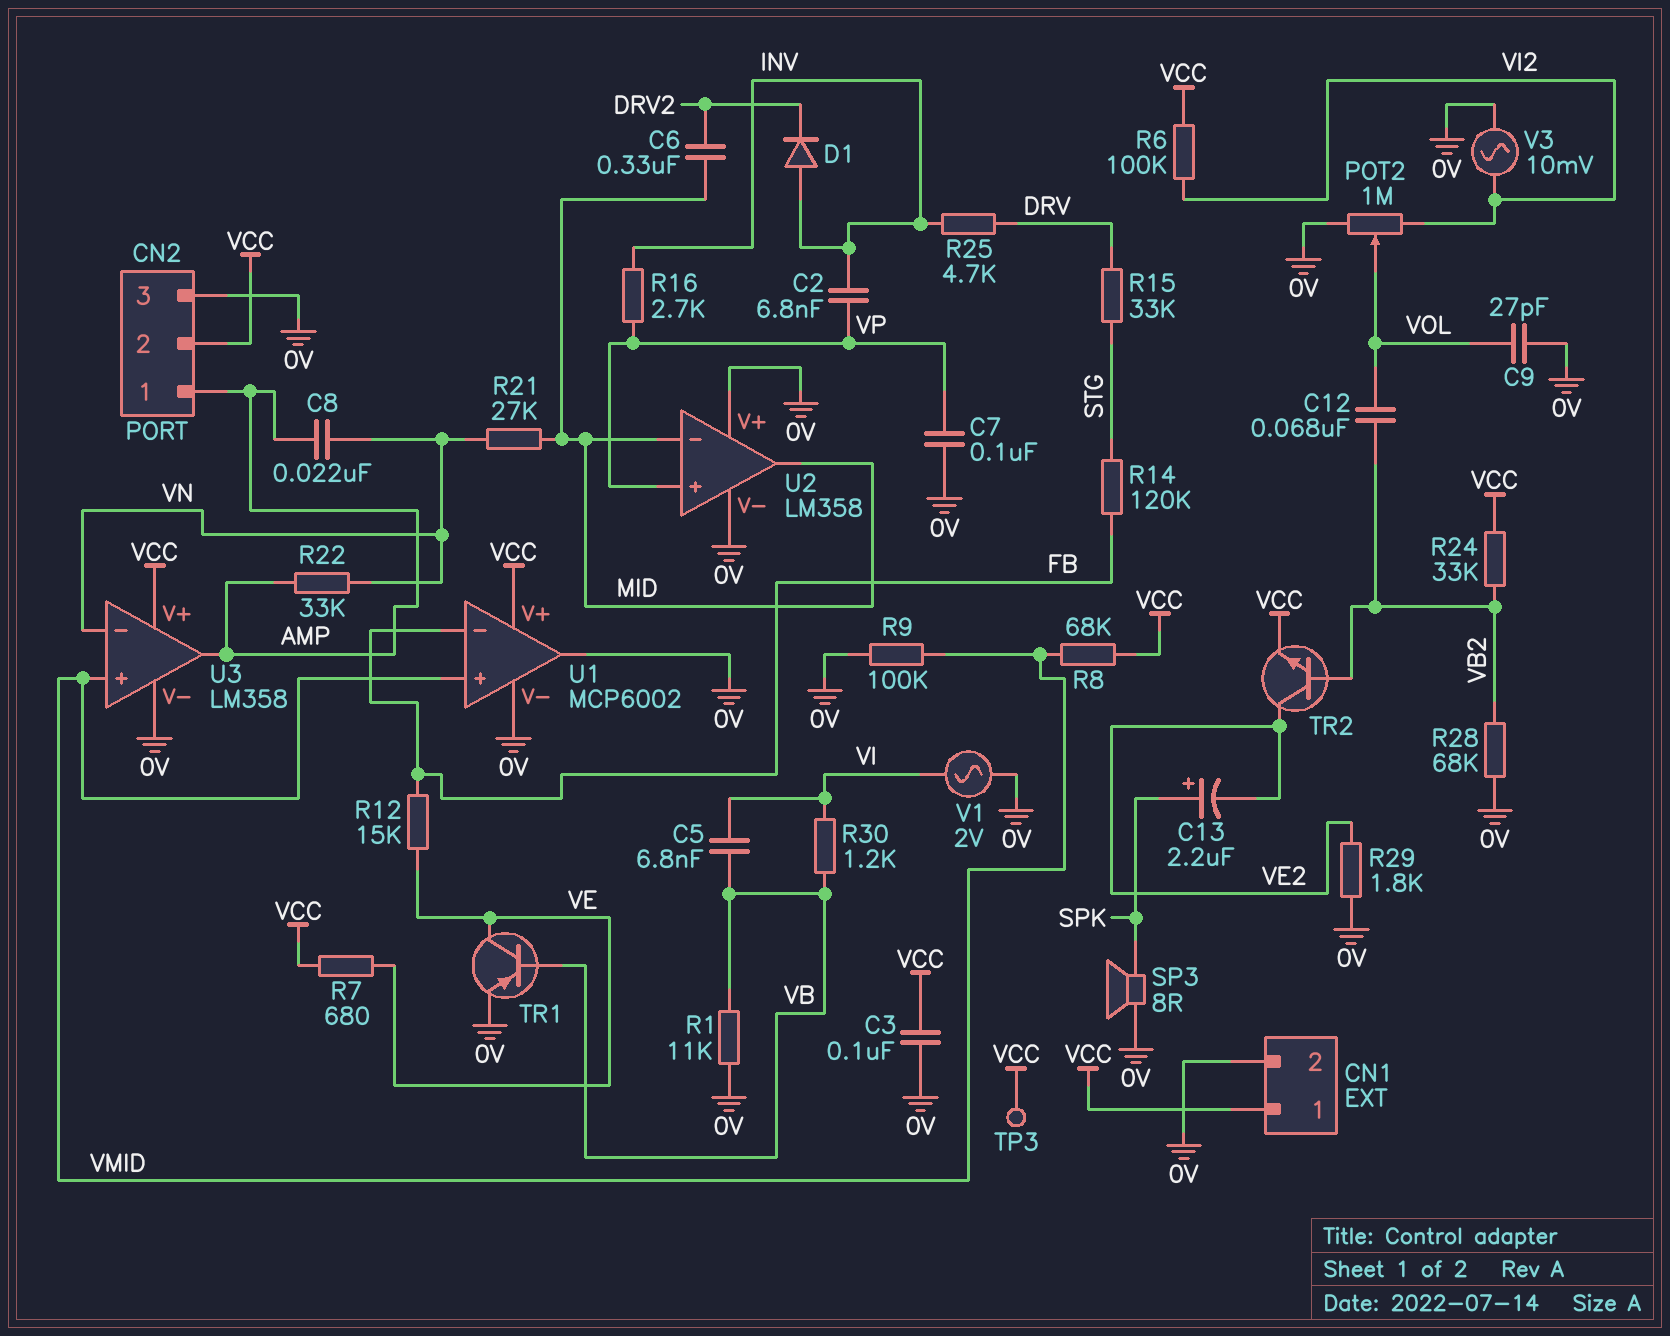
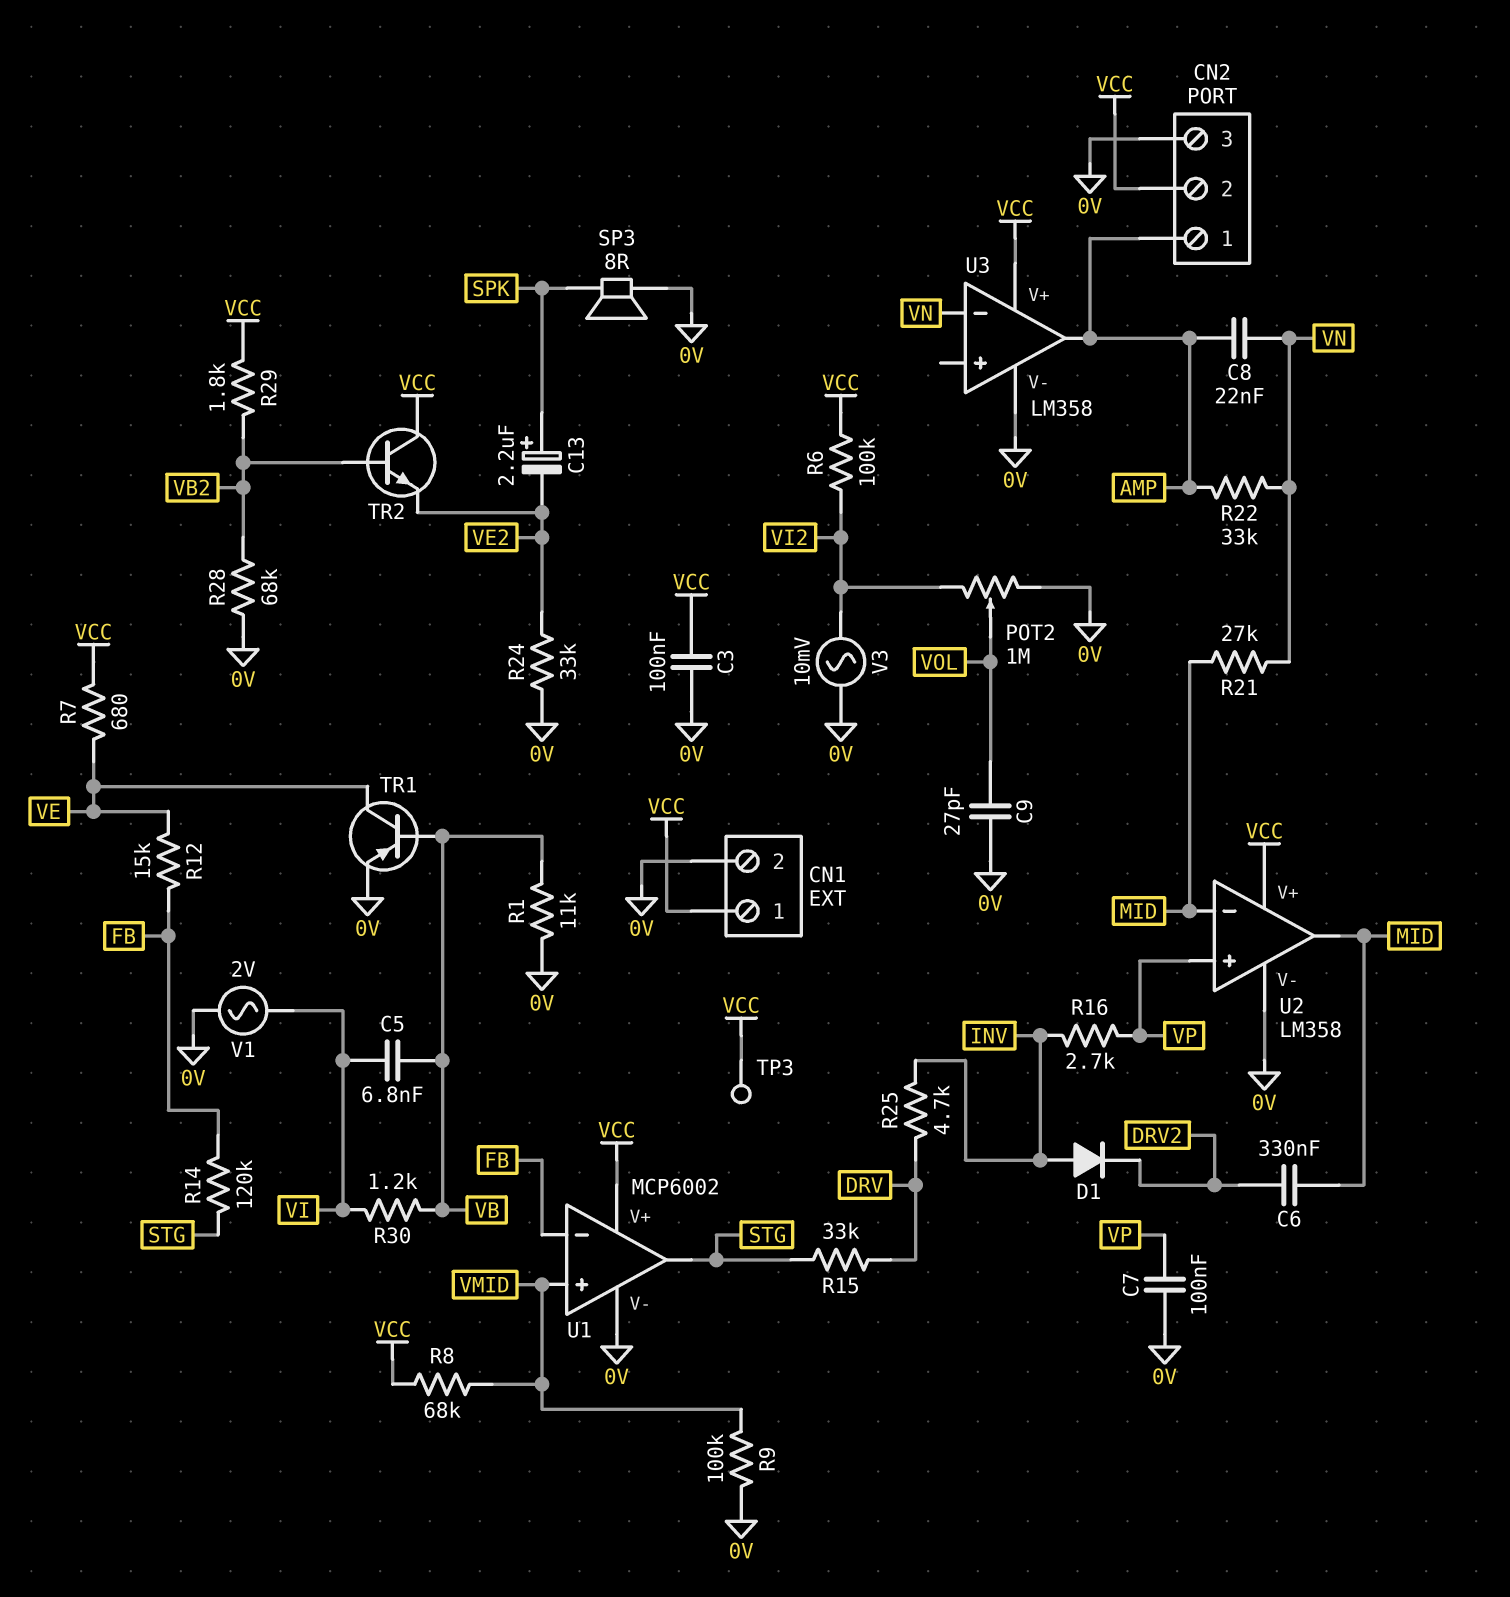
C2: 6.8nF (INV, VP) -> none
C12: 68nF (VB2, VOL) -> none
R24: 33k (VB2, VCC) -> 33k (0V, VE2)
R29: 1.8k (0V, VE2) -> 1.8k (VB2, VCC)
TR2: NPN (B VB2, C VE2, E VCC) -> NPN (B VB2, C VCC, E VE2)
U1 pin out: 0V -> STG
U2 pin V+: 0V -> VCC
U3 pin in+: VMID -> none

